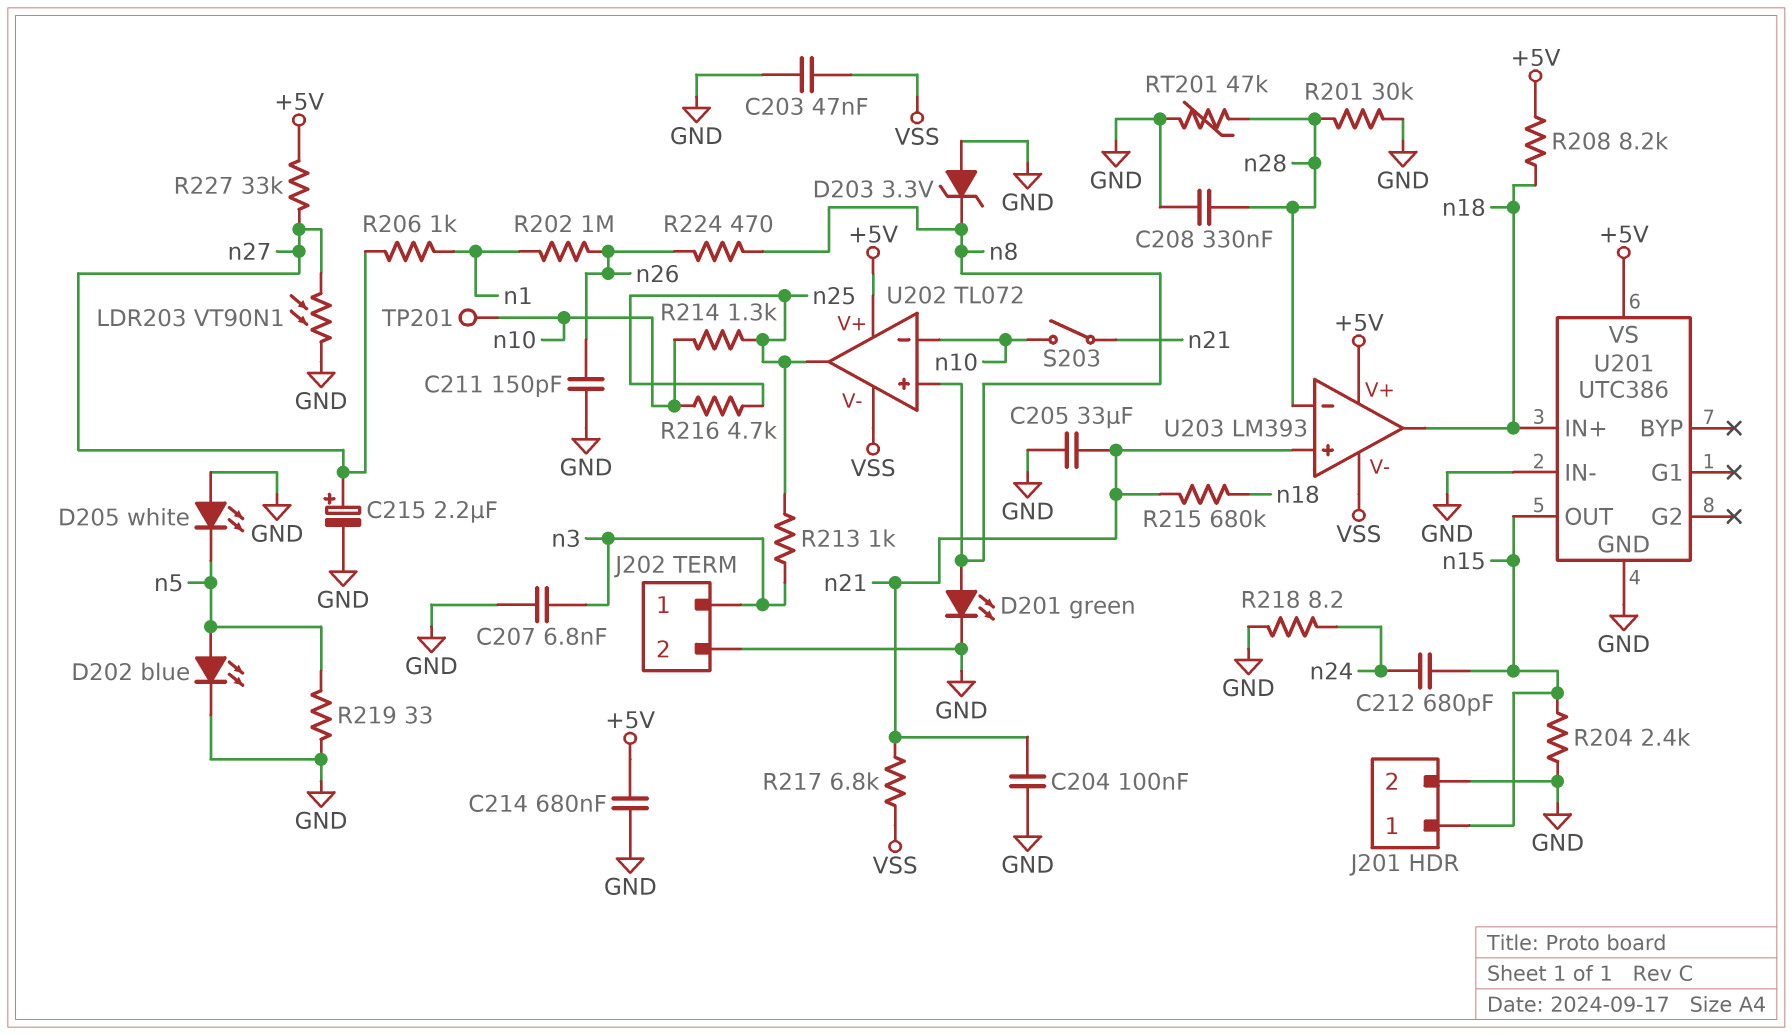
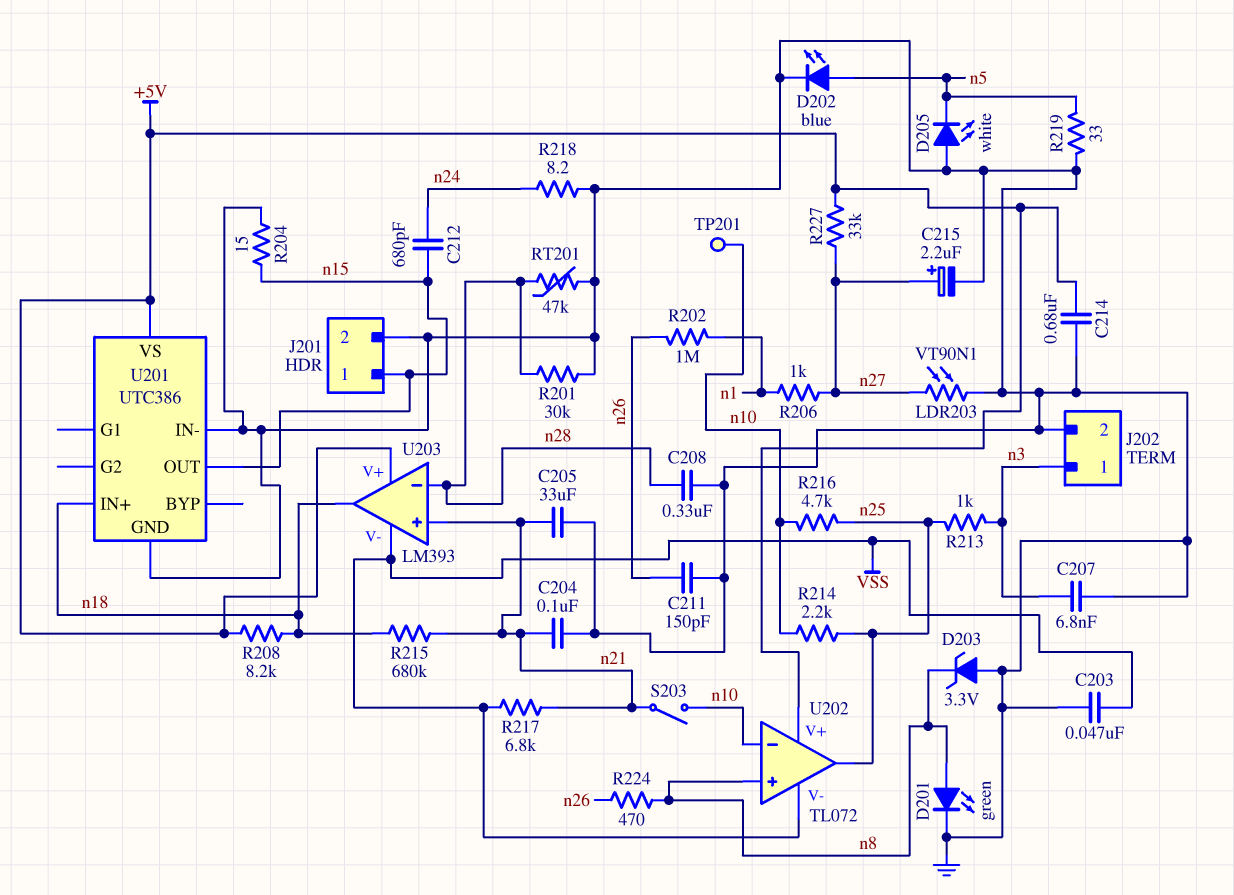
R204: 2.4k (GND, n15) -> 15 (GND, n15)
R214: 1.3k (n10, n25) -> 2.2k (n10, n25)

